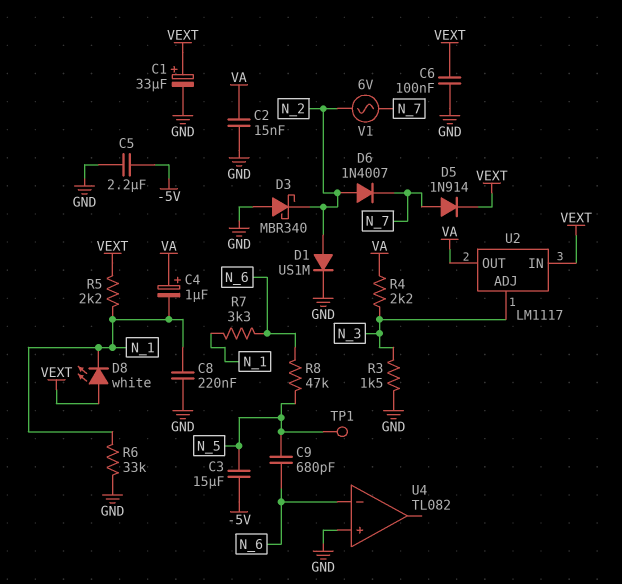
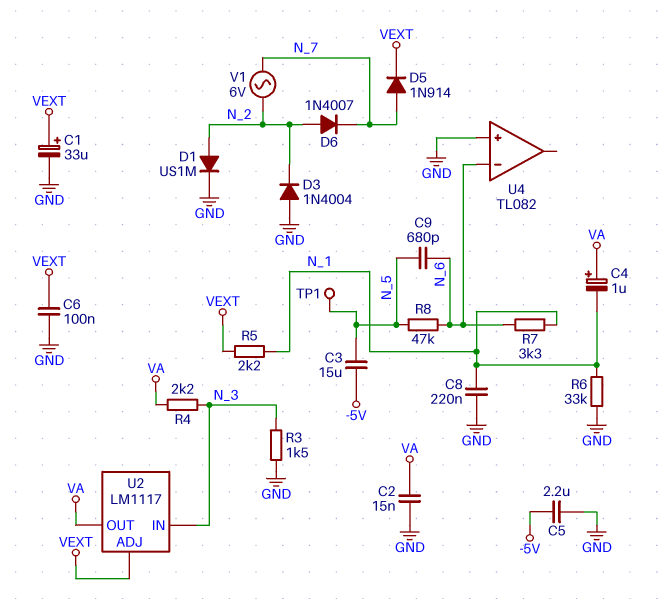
D3: schottky MBR340 (A GND, K N_2) -> diode 1N4004 (A GND, K N_2)
D8: LED white (A VEXT, K N_1) -> none
U2 pin ADJ: N_3 -> VEXT
U2 pin IN: VEXT -> N_3

